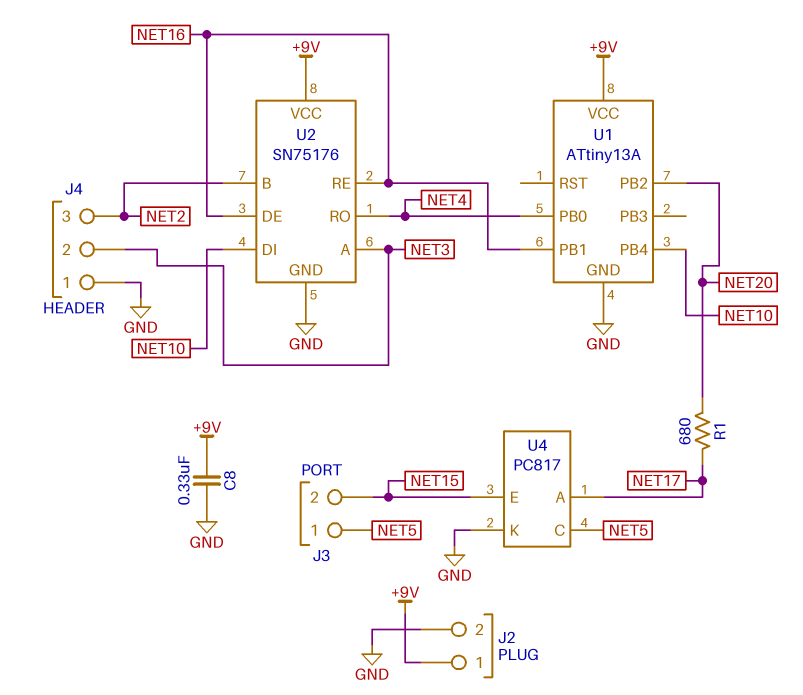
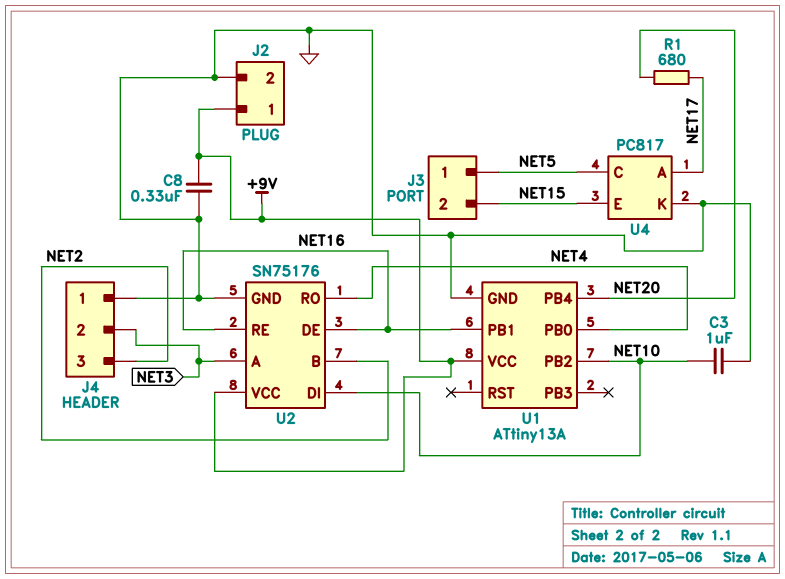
C3: none -> 1uF (GND, NET10)
U1 pin PB2: NET20 -> NET10
U1 pin PB4: NET10 -> NET20

